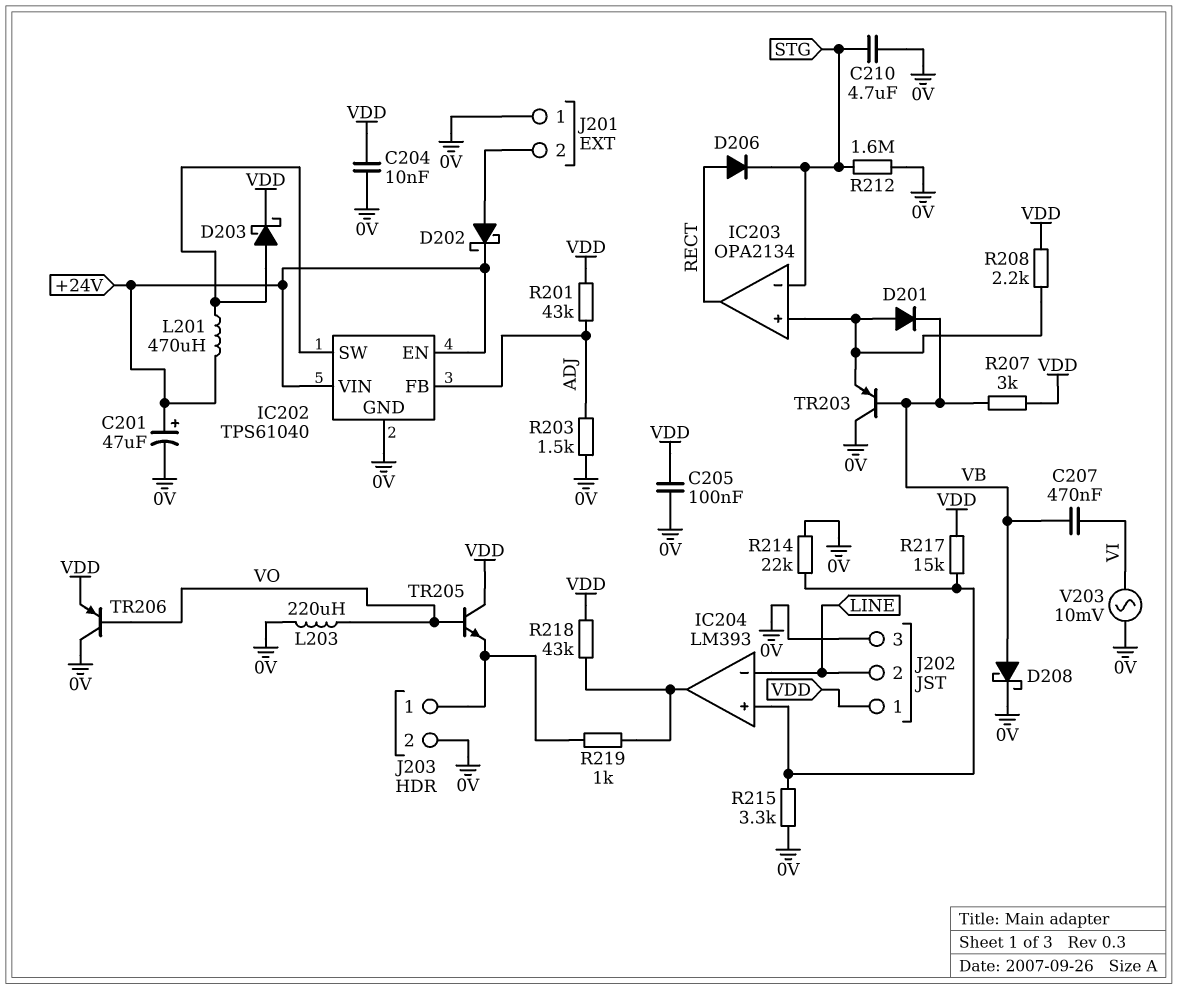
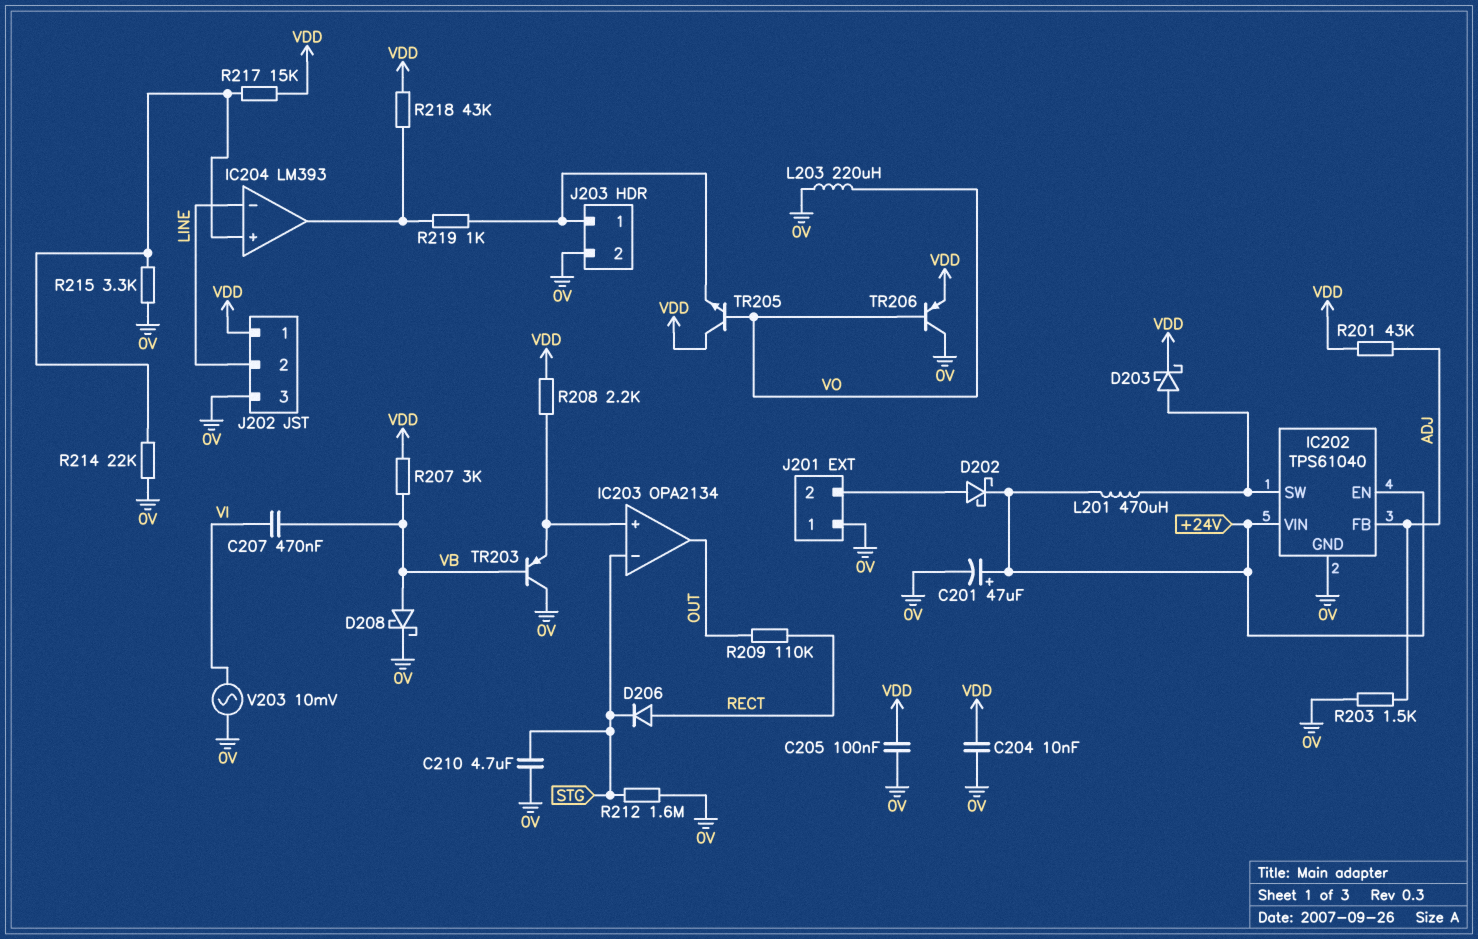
D201: diode (A IC203/in+, K VB) -> none
IC203 pin out: RECT -> OUT
R209: none -> 110k (OUT, RECT)

